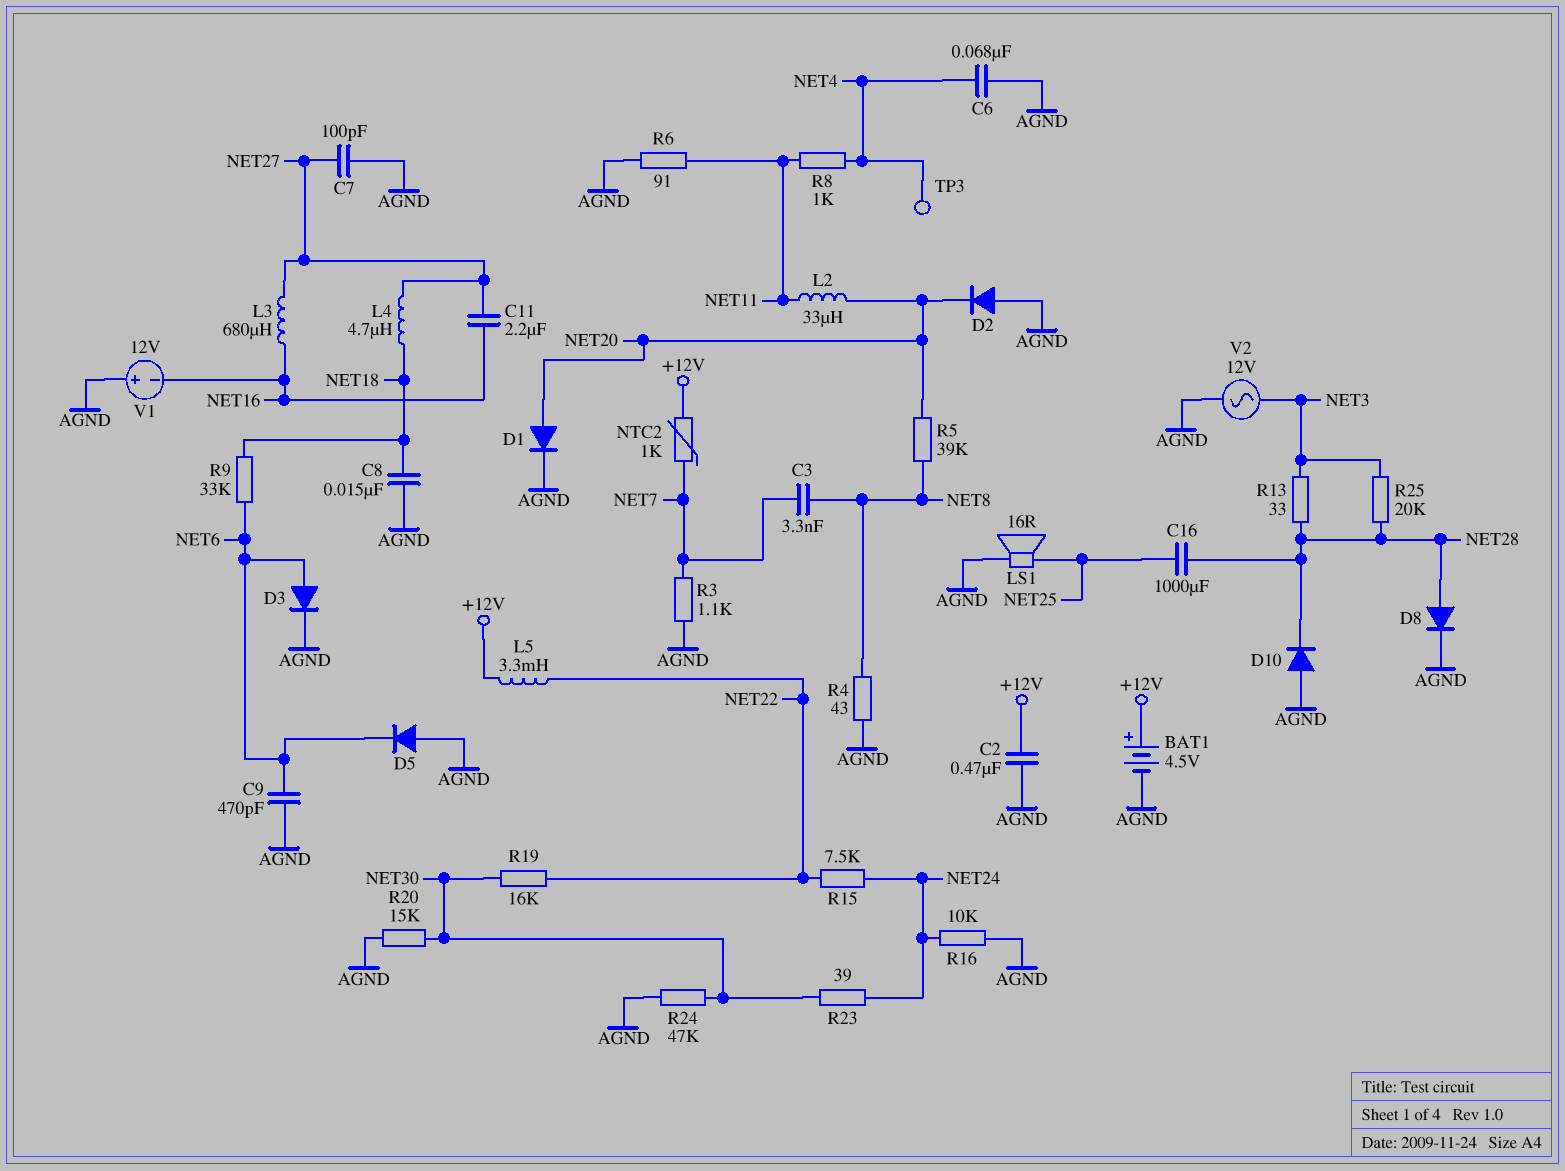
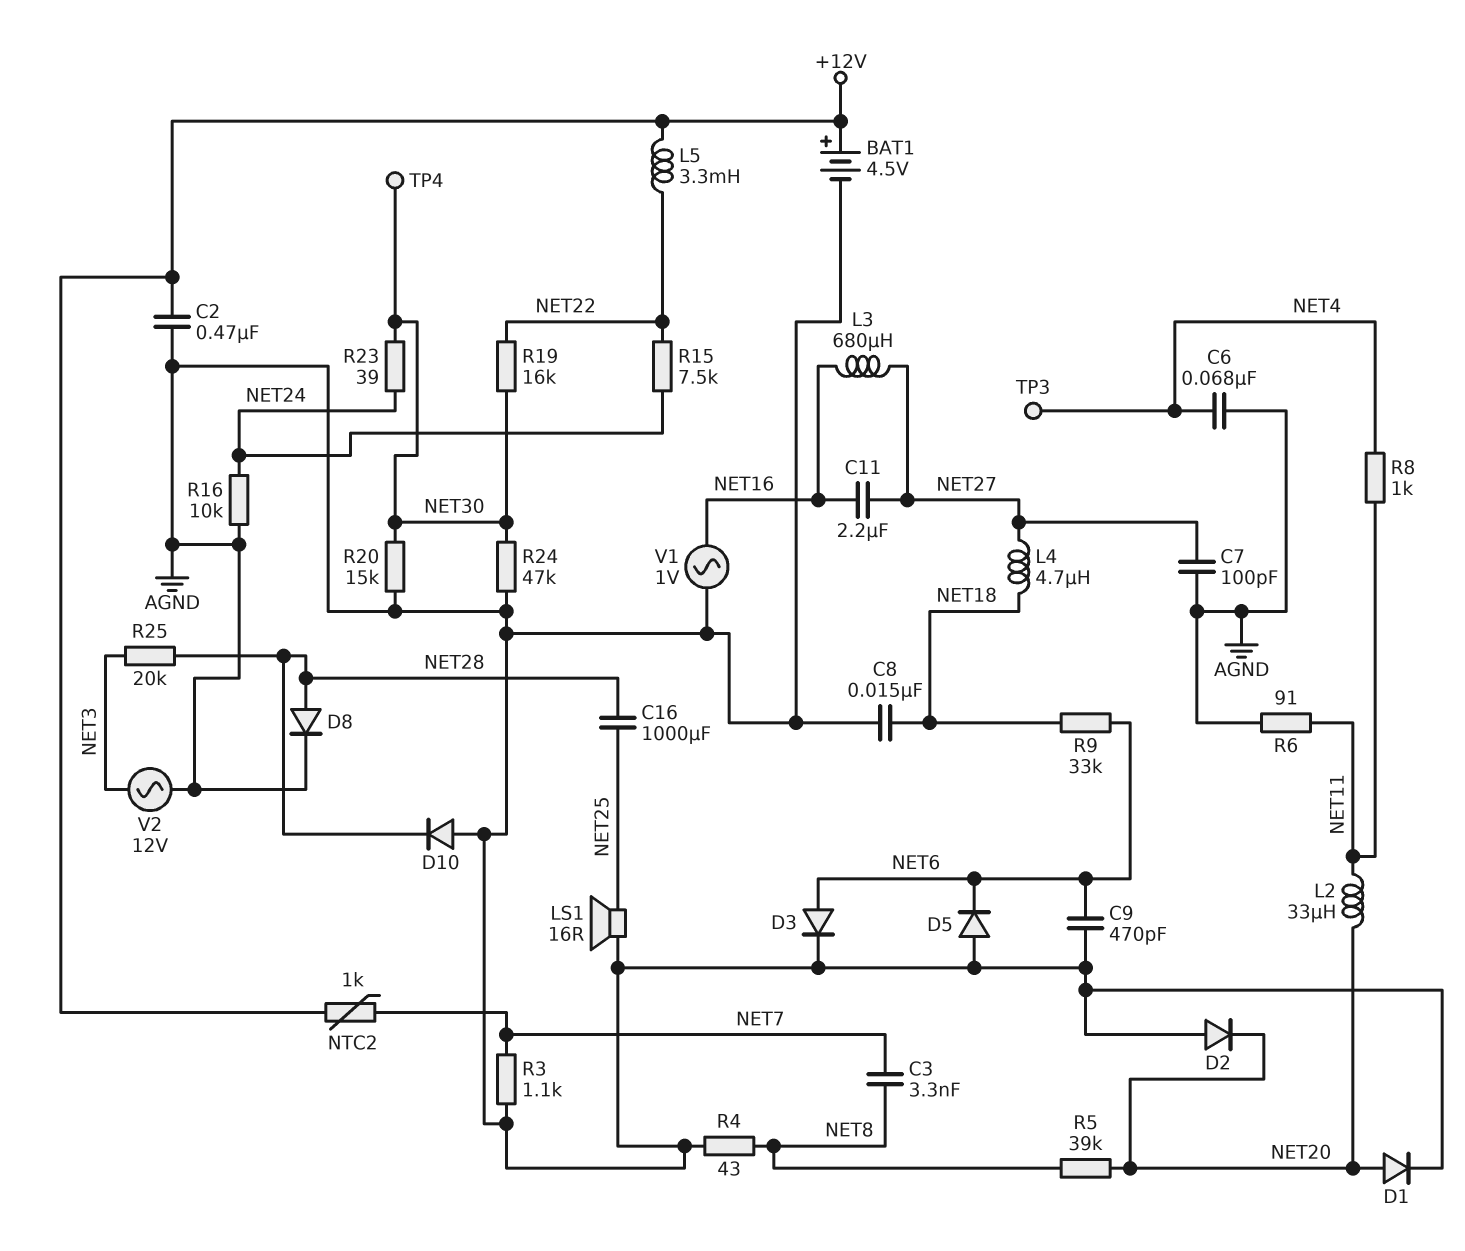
R13: 33 (NET3, NET28) -> none
TP4: none -> test point (NET30)
V1: 12V (plus AGND, minus NET16) -> AC 1V (AGND, NET16)

